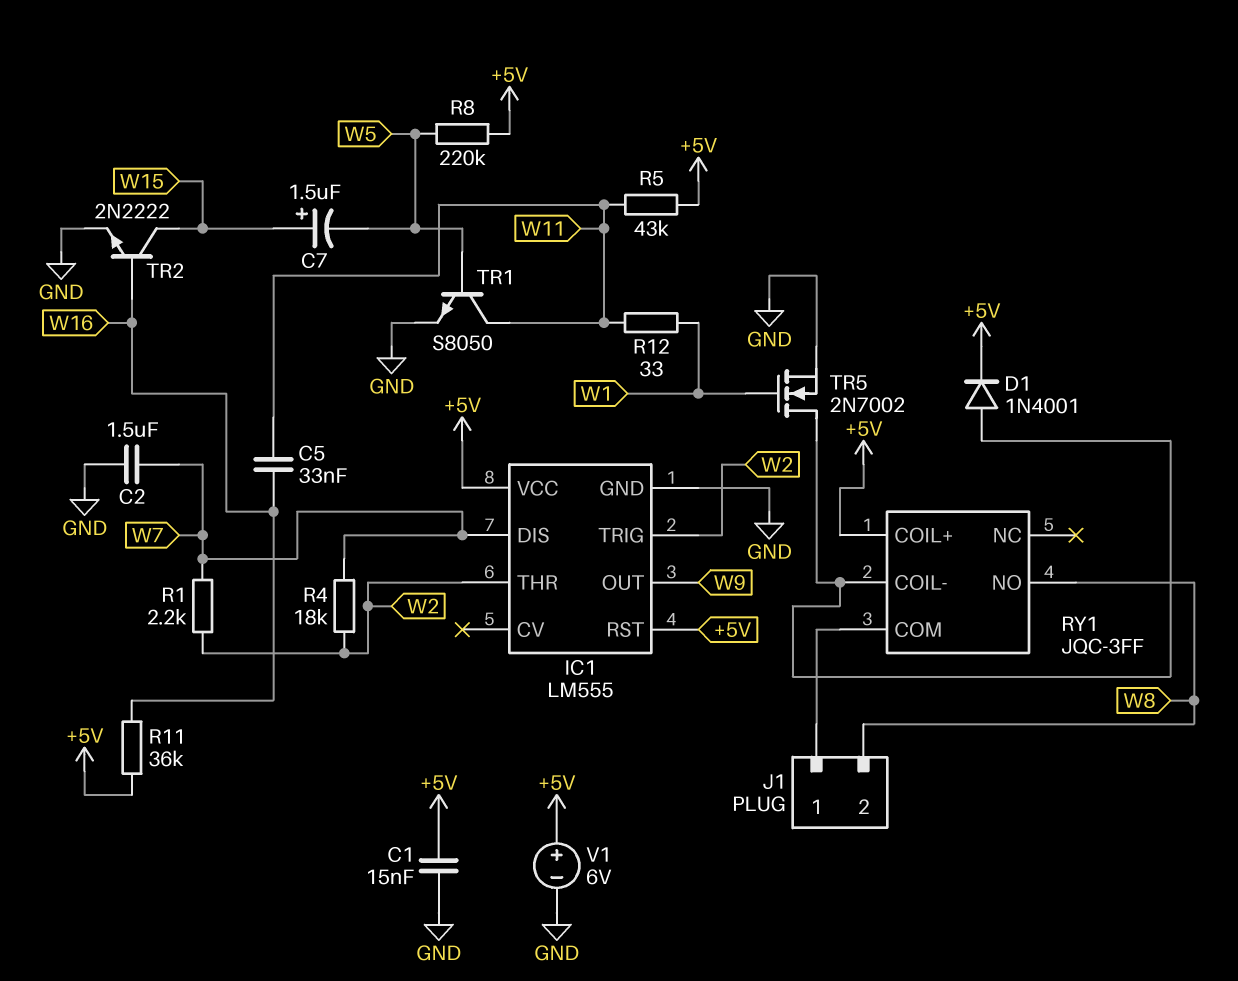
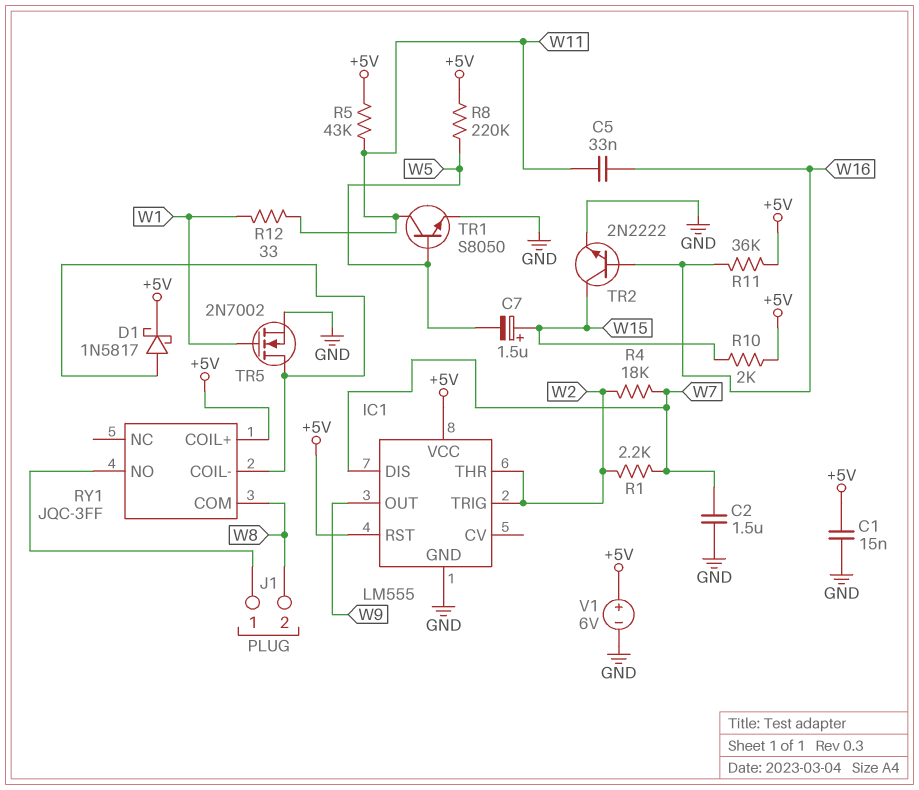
D1: diode 1N4001 (A RY1/COIL-, K +5V) -> schottky 1N5817 (A RY1/COIL-, K +5V)
R10: none -> 2k (+5V, W15)
RY1 pin COM: J1/1 -> W8
RY1 pin NO: W8 -> J1/1

